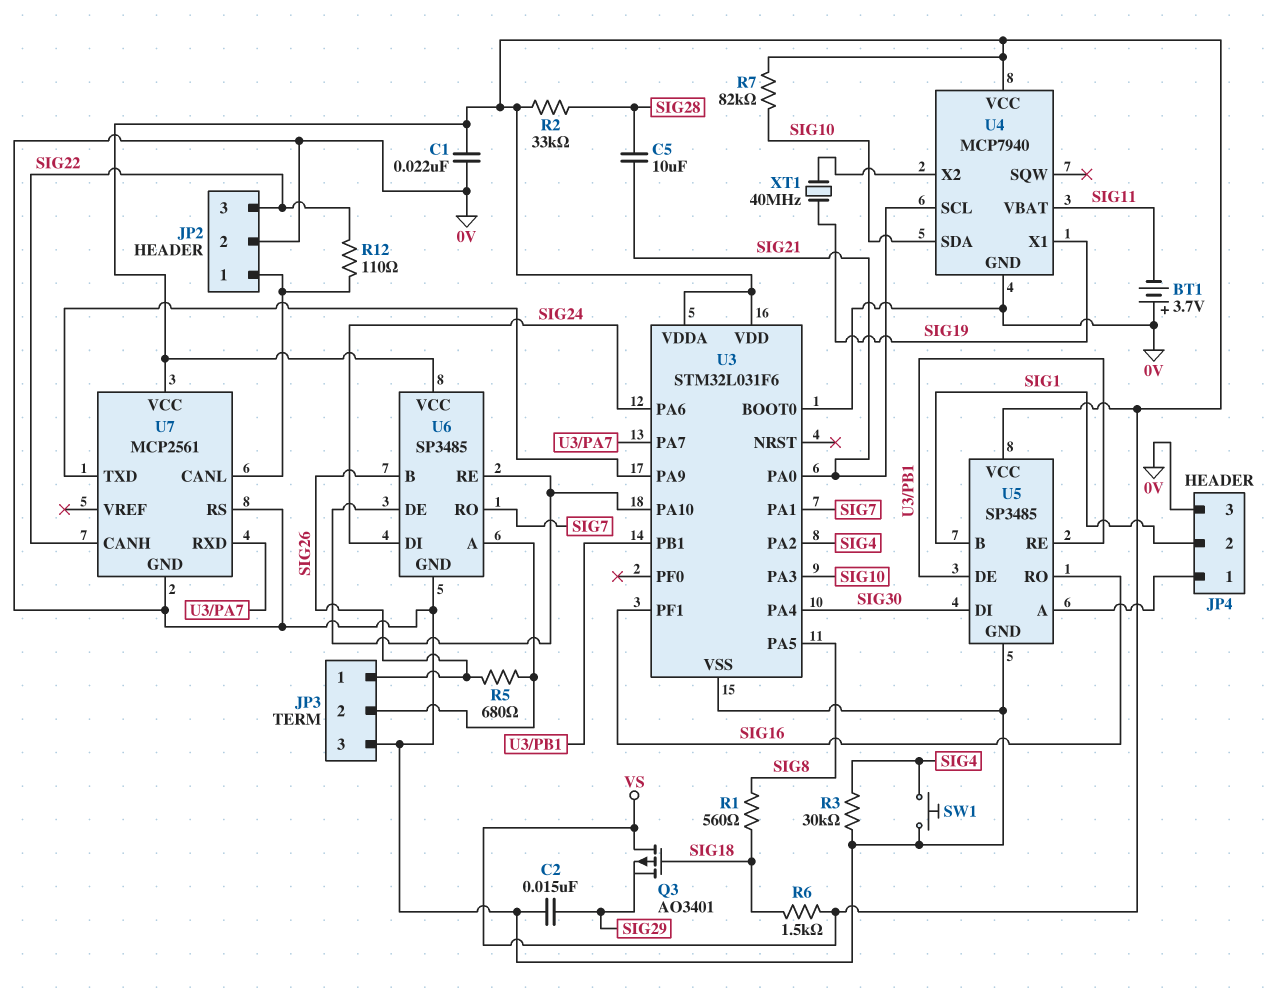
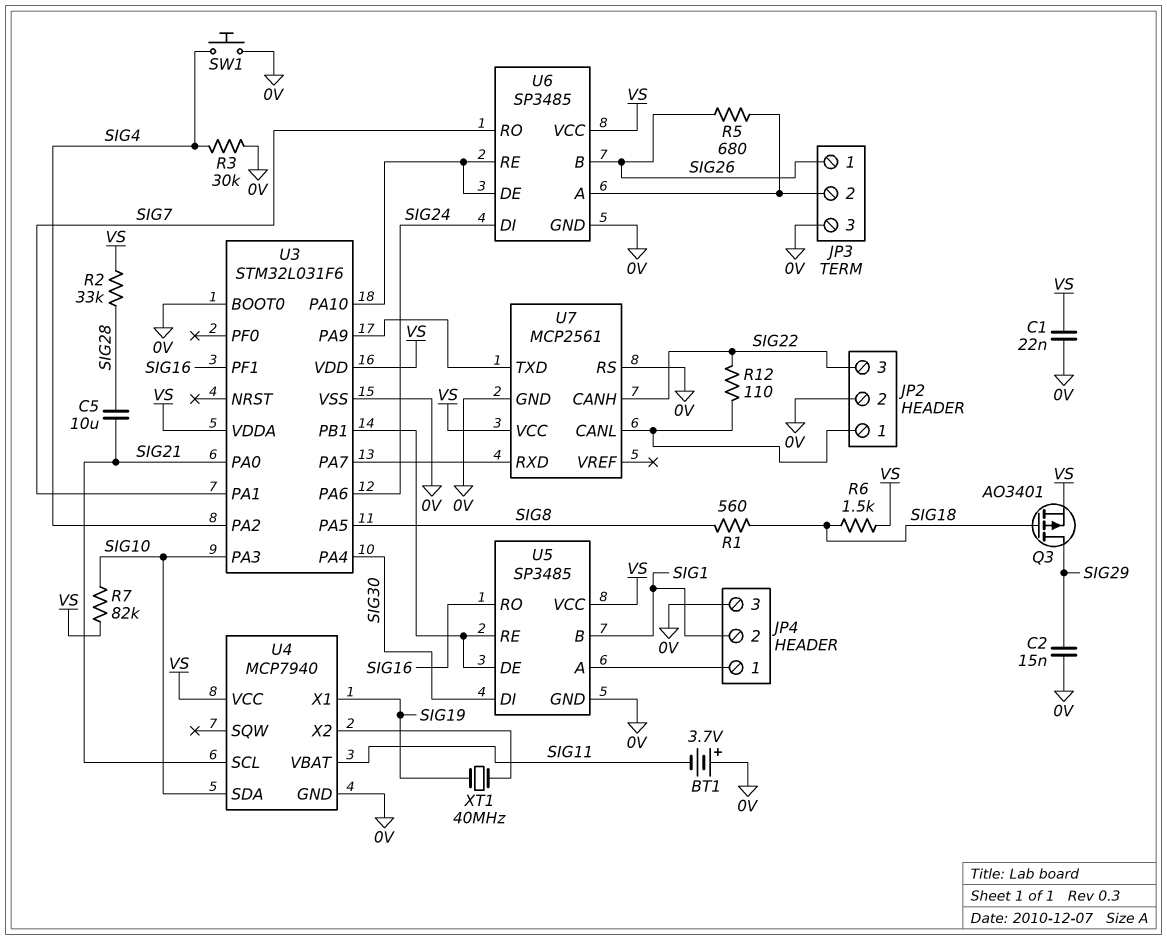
Q3: PMOS AO3401 (G SIG18, D VS, S SIG29) -> PMOS AO3401 (G SIG18, D SIG29, S VS)

